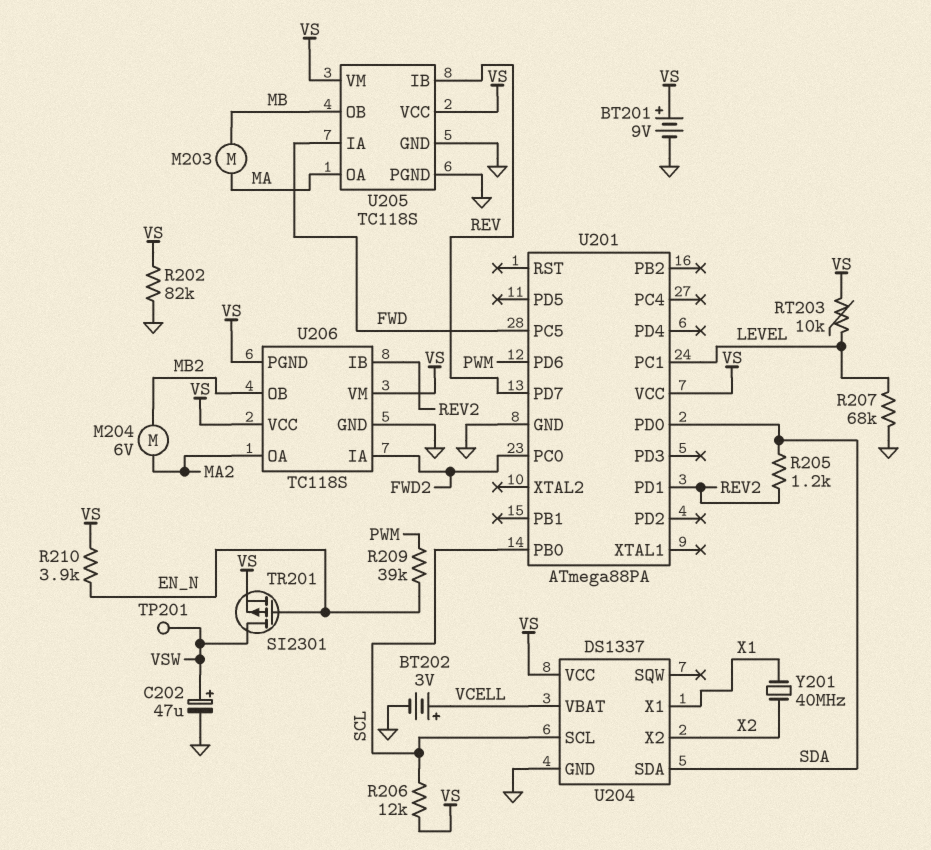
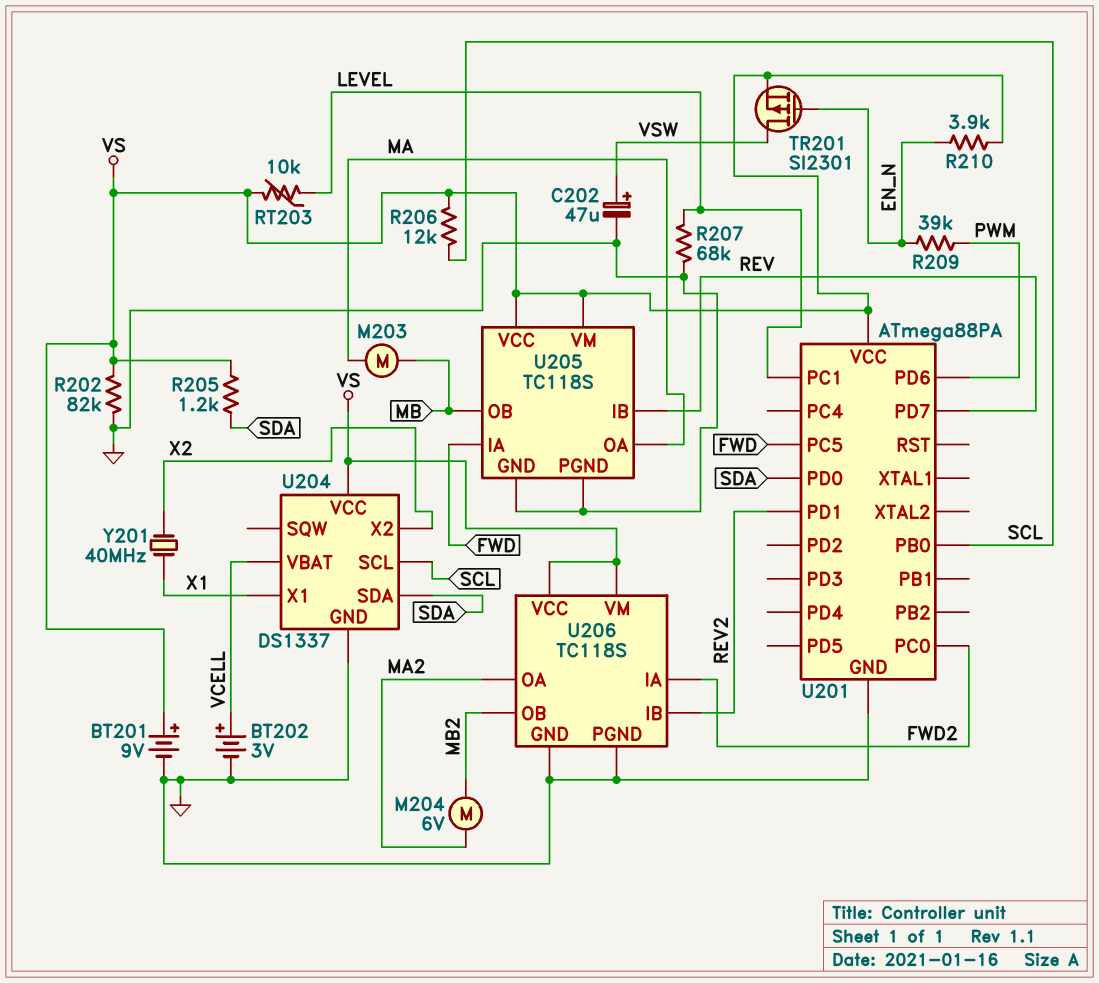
R205: 1.2k (REV2, SDA) -> 1.2k (SDA, VS)
TP201: test point (VSW) -> none
U206 pin PGND: VS -> GND

